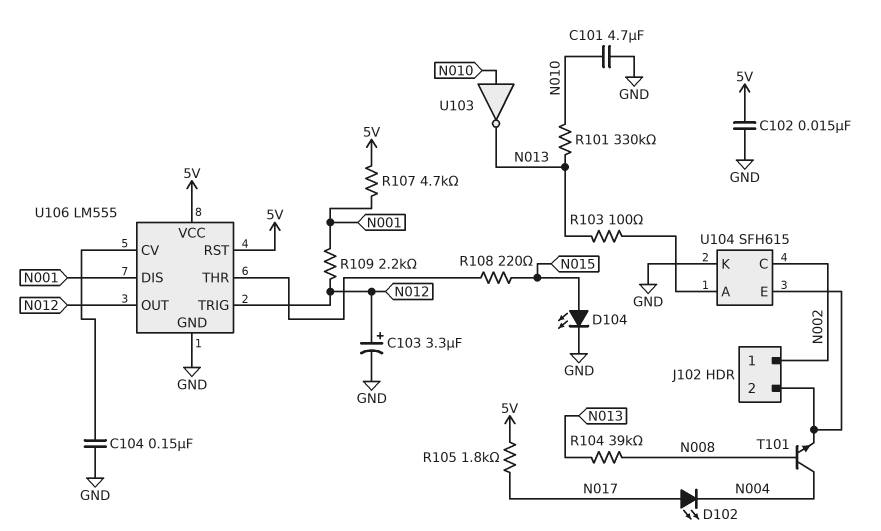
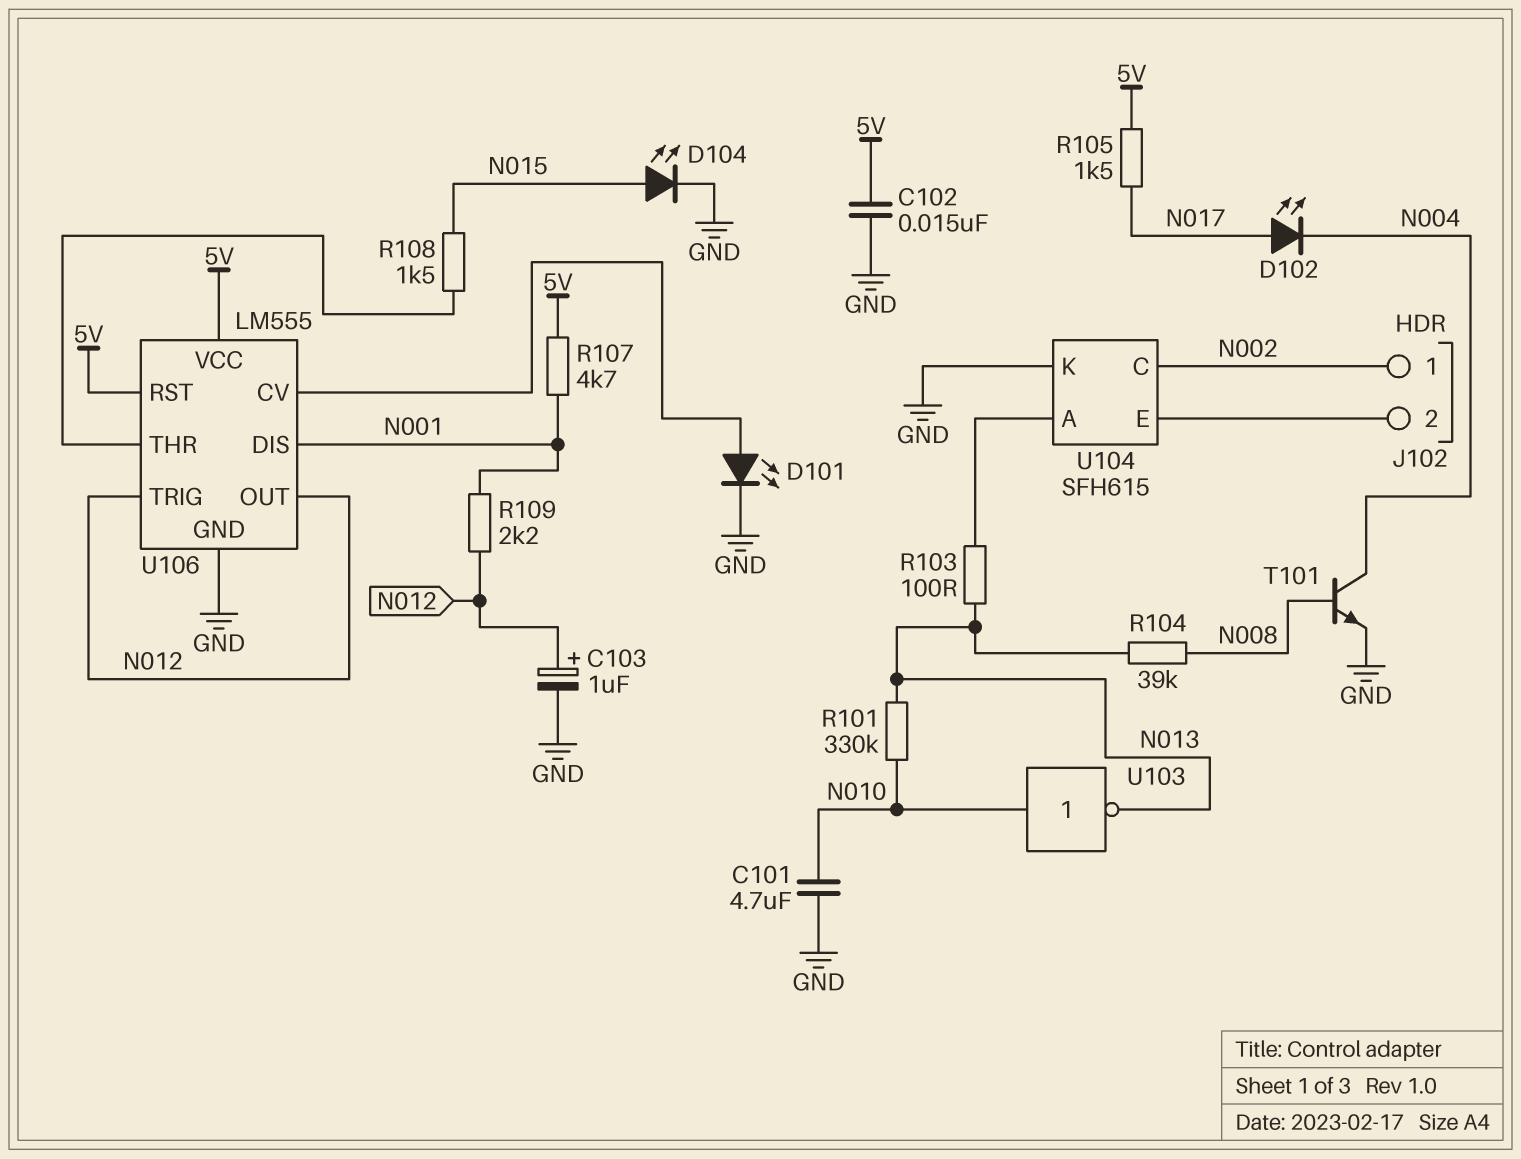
C103: 3.3uF (plus N012, minus GND) -> 1uF (plus N012, minus GND)
C104: 150nF (GND, U106/CV) -> none
D101: none -> LED (A U106/CV, K GND)
R105: 1.8k (5V, N017) -> 1.5k (5V, N017)
R108: 220 (N015, U106/THR) -> 1.5k (N015, U106/THR)
T101: NPN (B N008, C N004, E J102/2) -> NPN (B N008, C N004, E GND)

